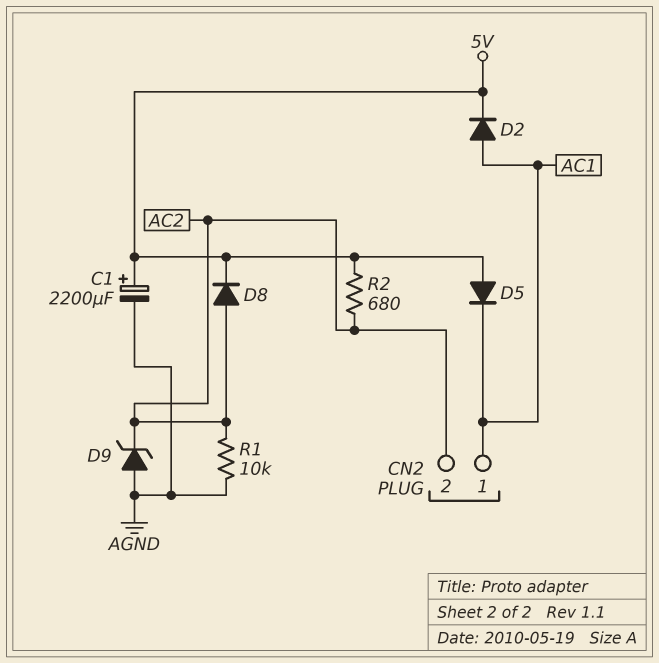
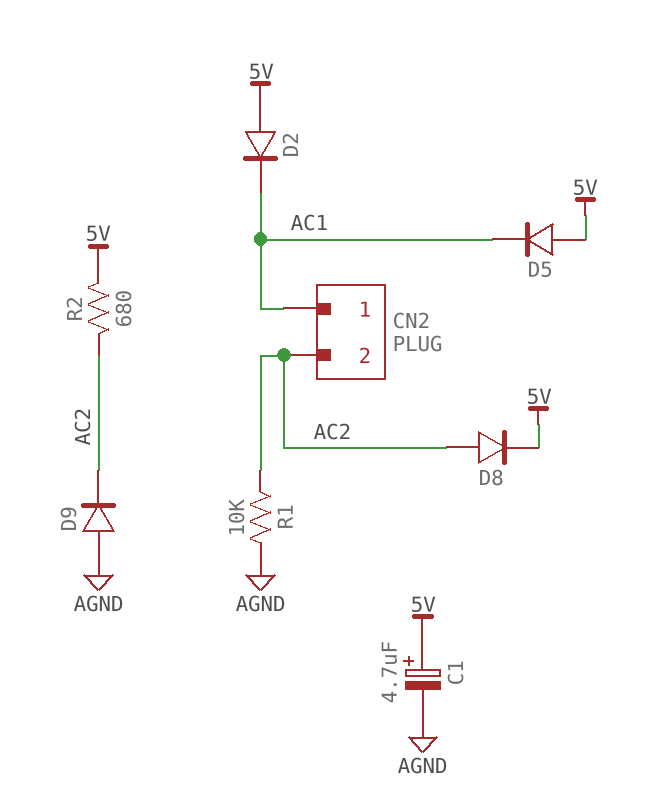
C1: 2200uF (plus 5V, minus AGND) -> 4.7uF (plus 5V, minus AGND)
D2: diode (A AC1, K 5V) -> diode (A 5V, K AC1)
D9: zener (A AGND, K AC2) -> diode (A AGND, K AC2)

